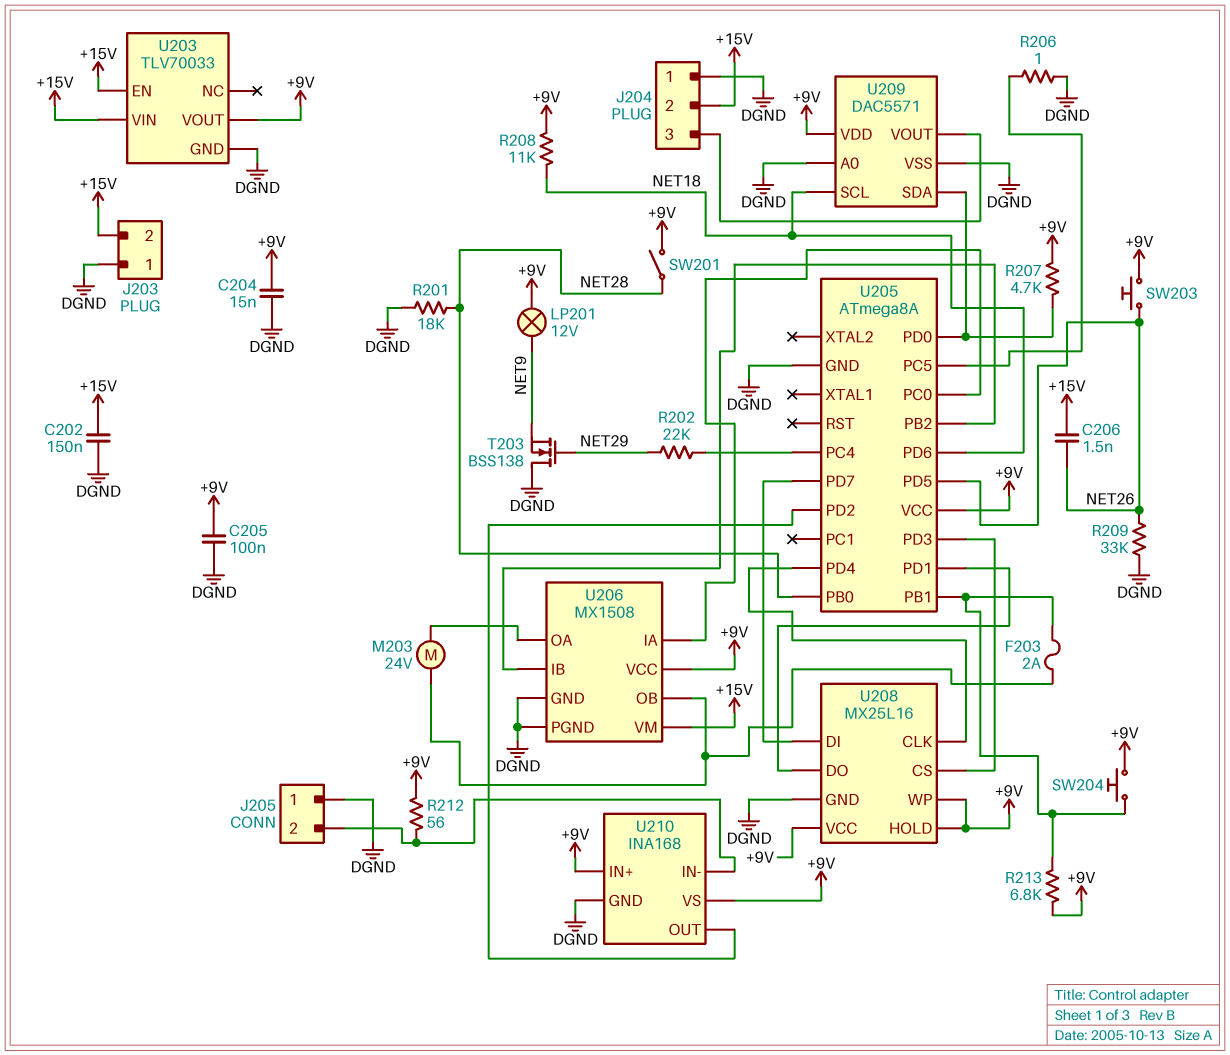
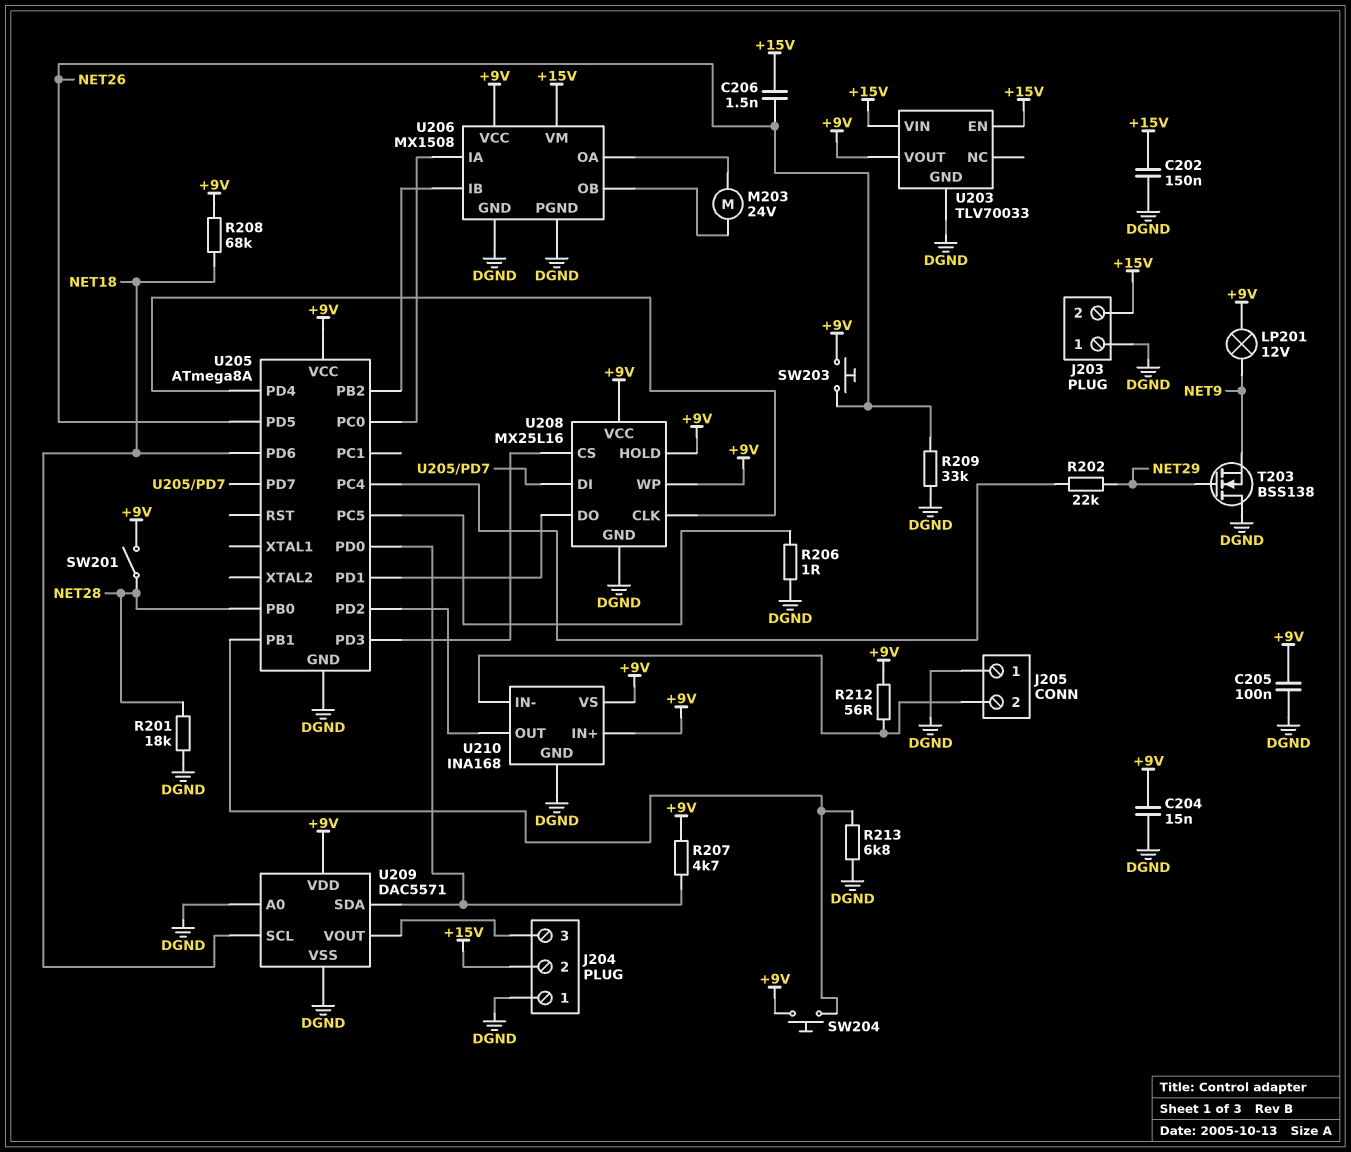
F203: 2A (U205/PB1, U206/OB) -> none
R208: 11k (+9V, NET18) -> 68k (+9V, NET18)
R213: 6.8k (+9V, U205/PB1) -> 6.8k (DGND, U205/PB1)

